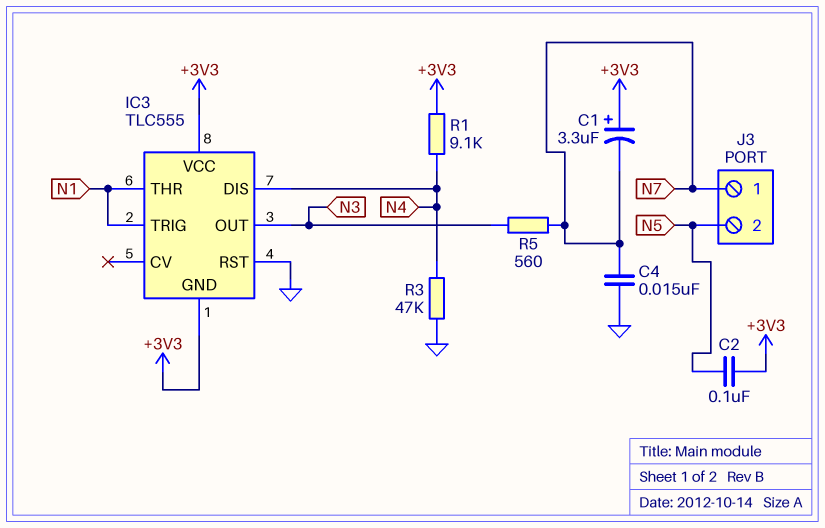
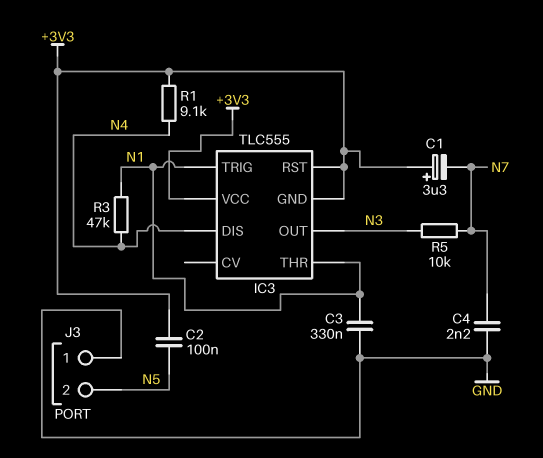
C3: none -> 330nF (GND, N1)
C4: 15nF (GND, N7) -> 2.2nF (GND, N7)
IC3 pin RST: GND -> +3V3
J3 pin 1: N7 -> GND
R3: 47k (GND, N4) -> 47k (N1, N4)
R5: 560 (N3, N7) -> 10k (N3, N7)

